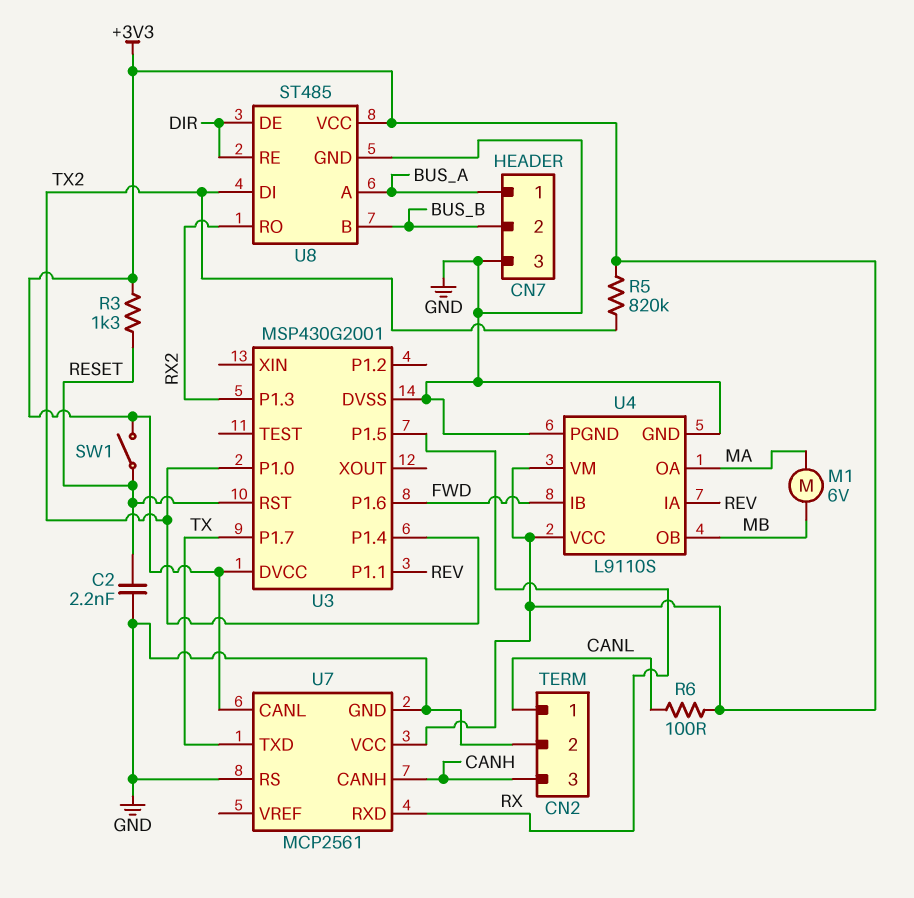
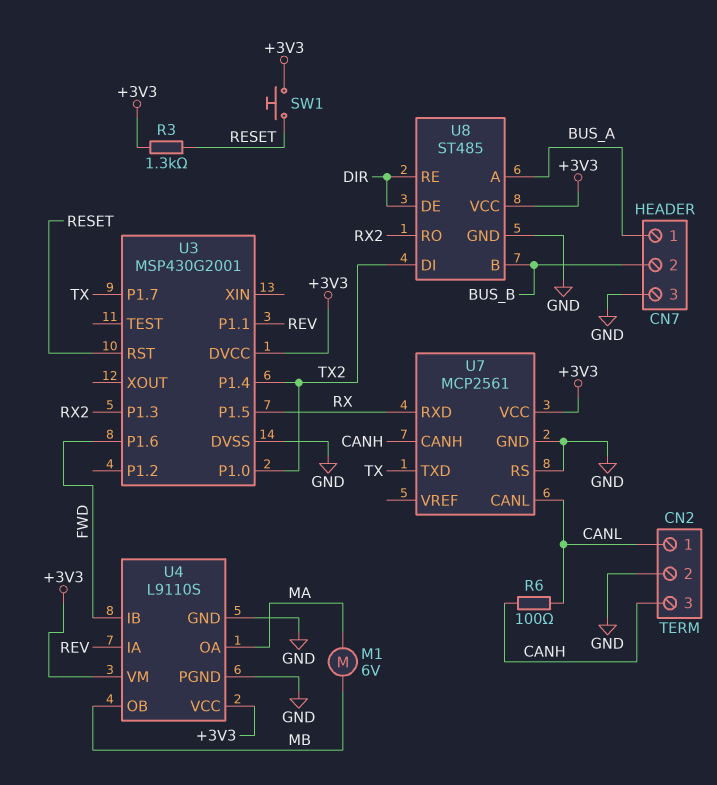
C2: 2.2nF (GND, RESET) -> none
R5: 820k (+3V3, TX2) -> none
R6: 100 (+3V3, CANL) -> 100 (CANH, CANL)
SW1: switch (+3V3, RESET) -> button (+3V3, RESET)
U7 pin CANL: +3V3 -> CANL

